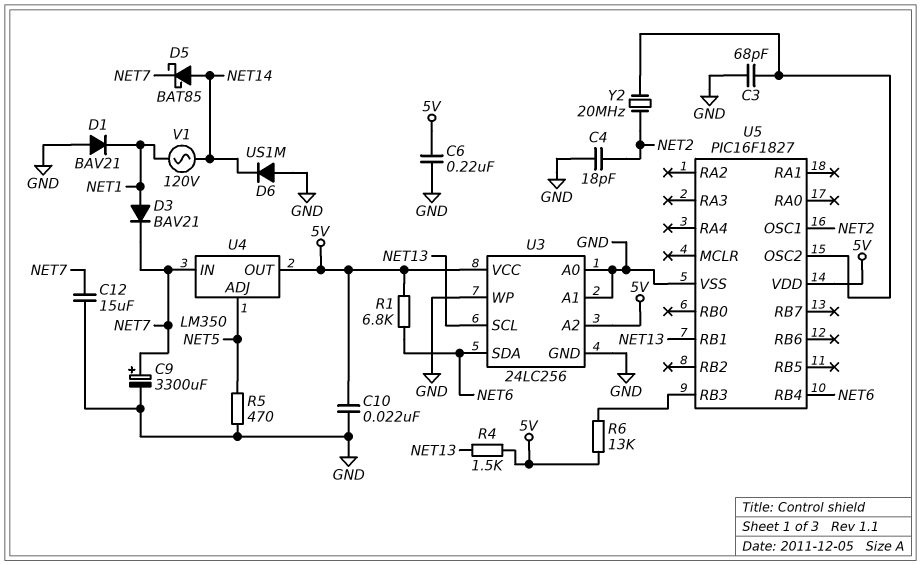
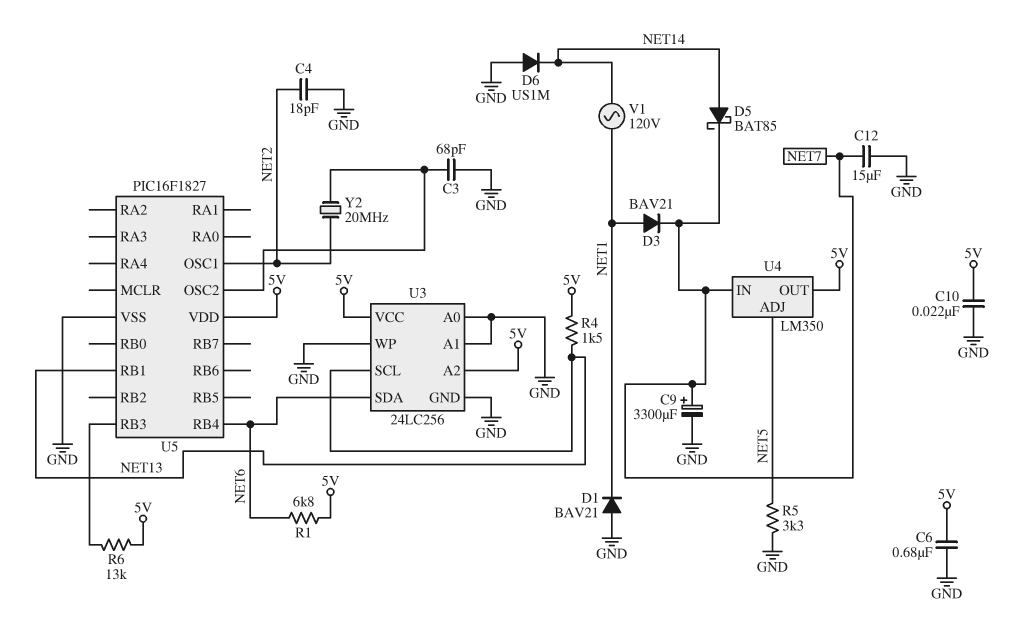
C6: 220nF (5V, GND) -> 680nF (5V, GND)
R5: 470 (GND, NET5) -> 3.3k (GND, NET5)

